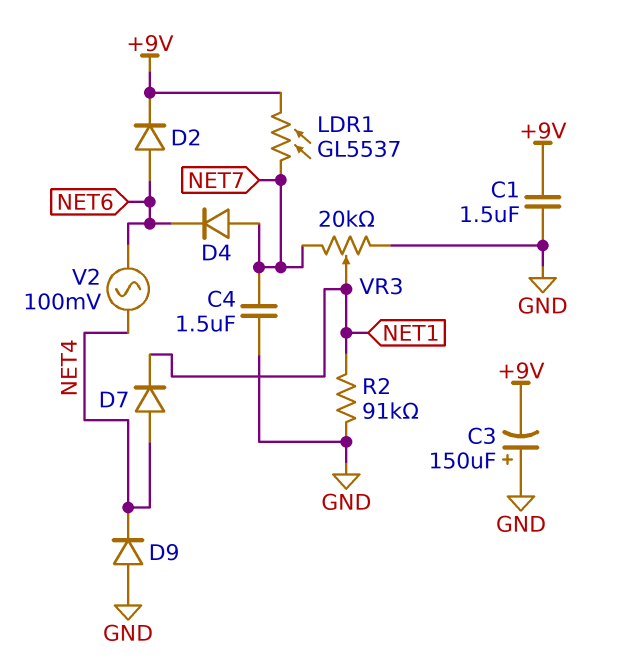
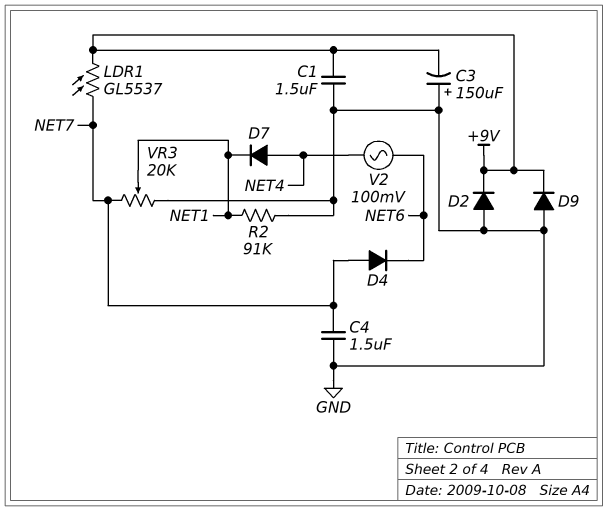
D2: diode (A NET6, K +9V) -> diode (A GND, K +9V)
D9: diode (A GND, K NET4) -> diode (A GND, K +9V)

